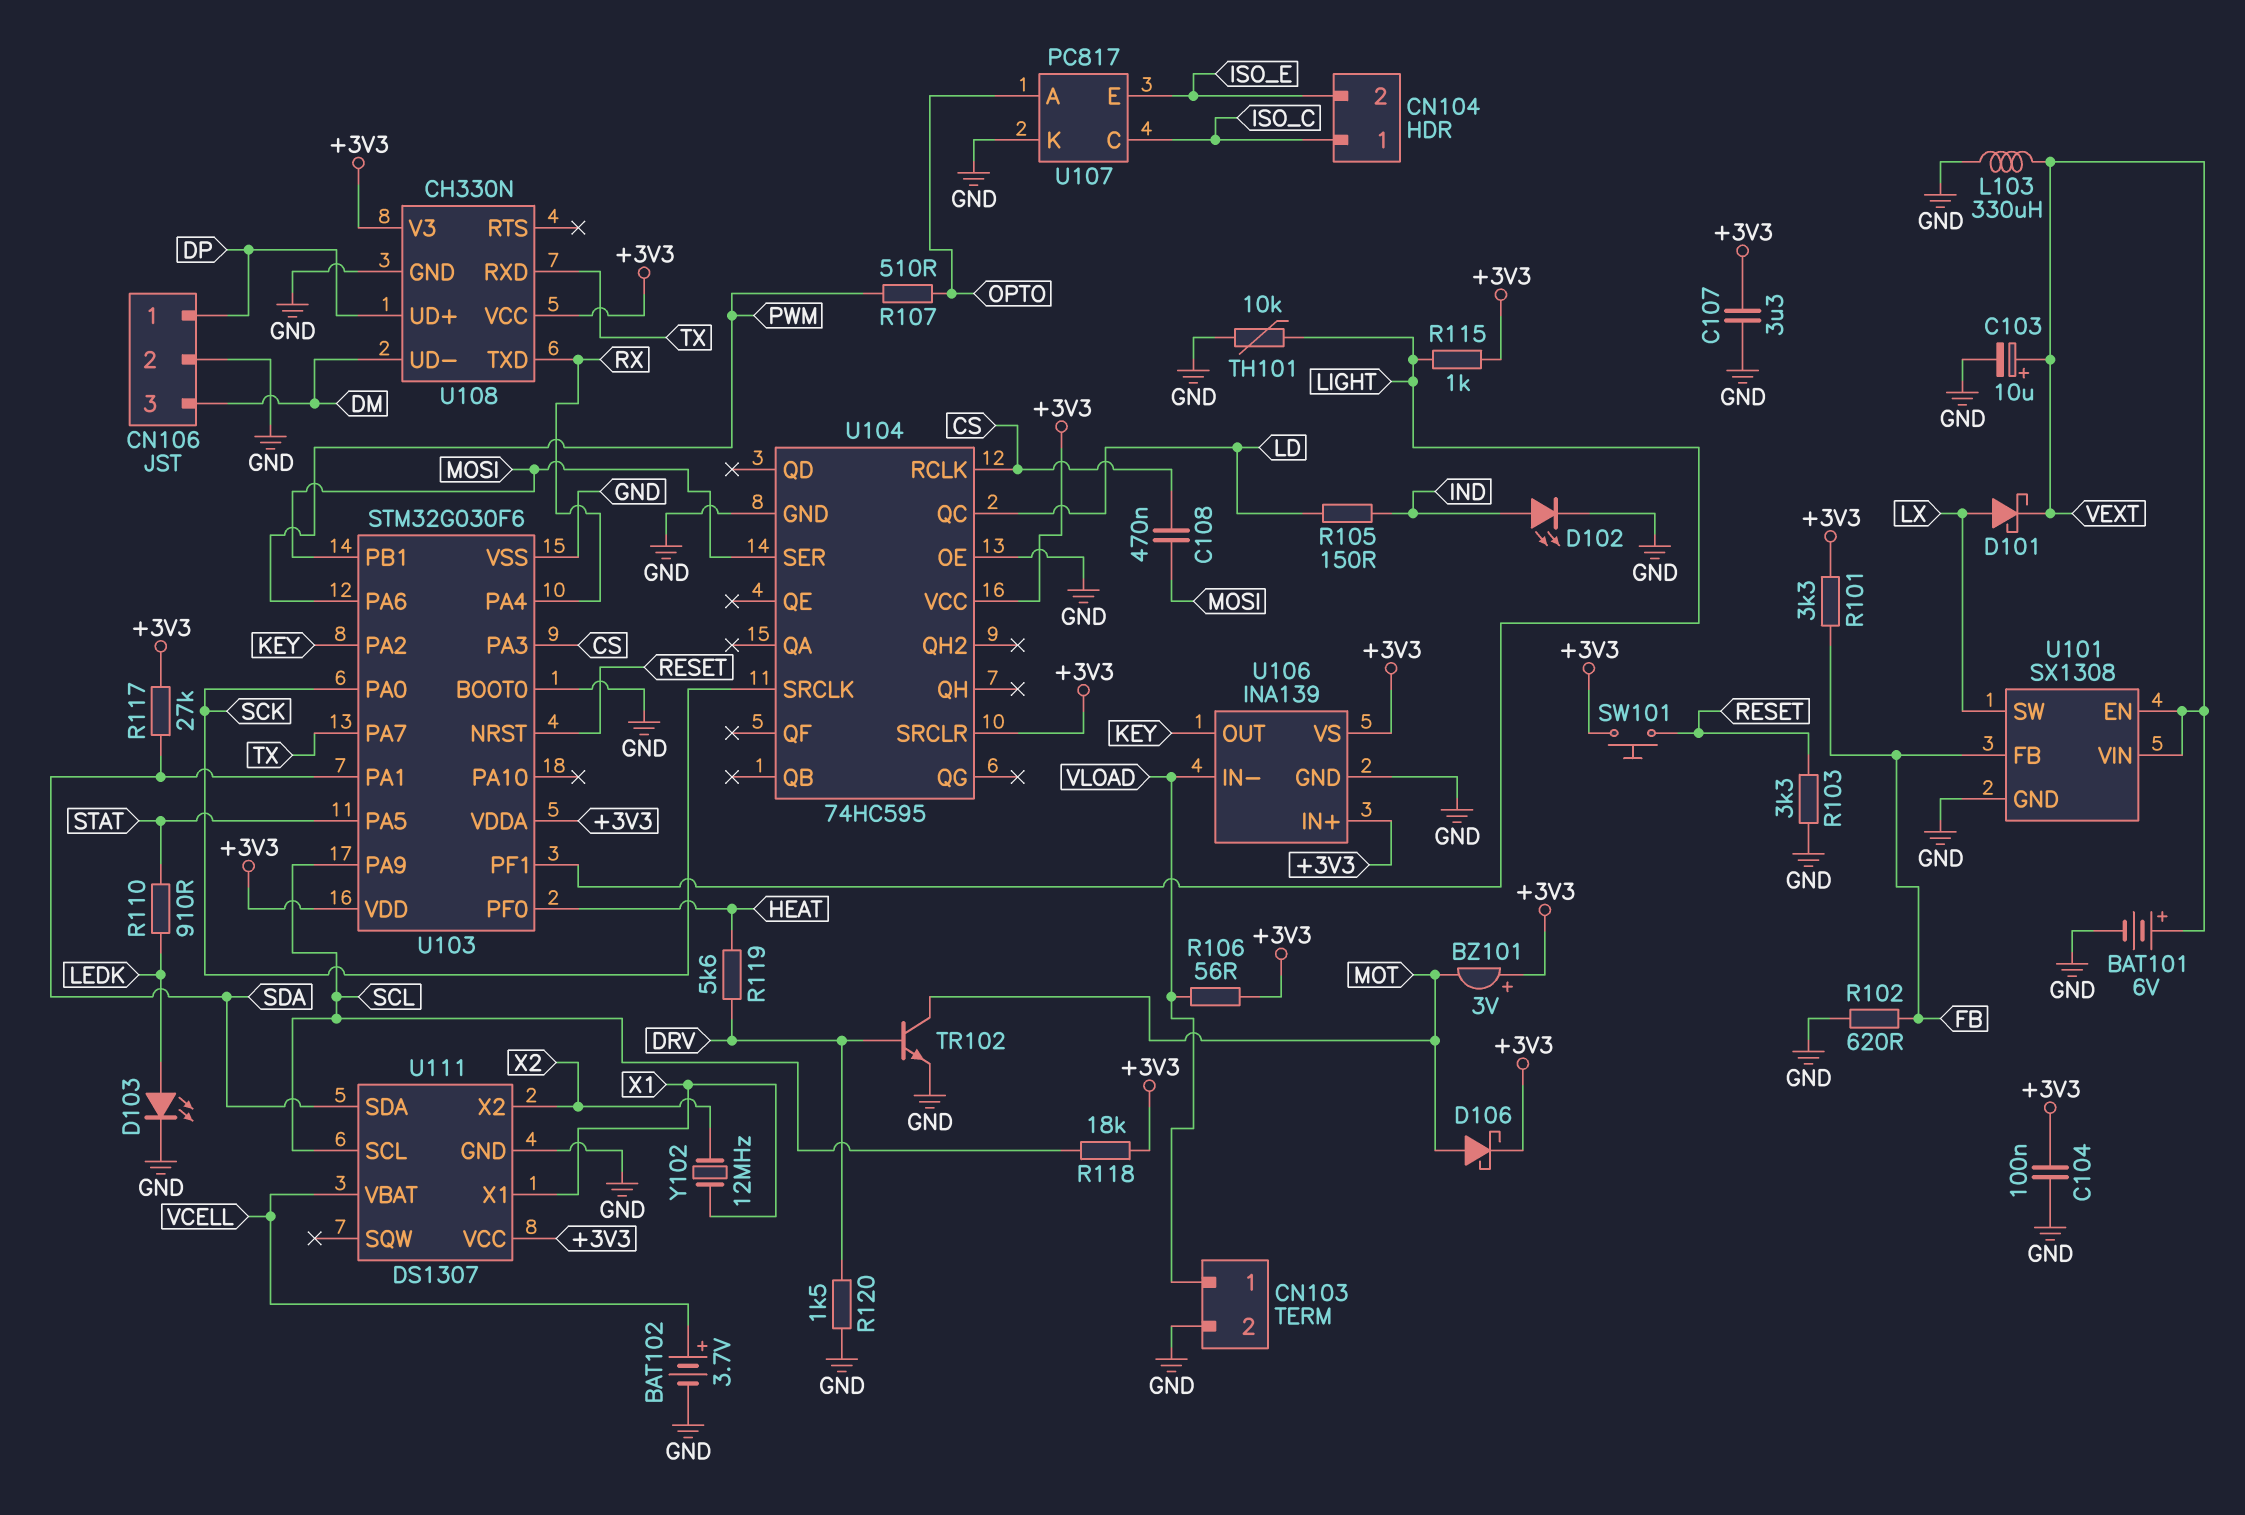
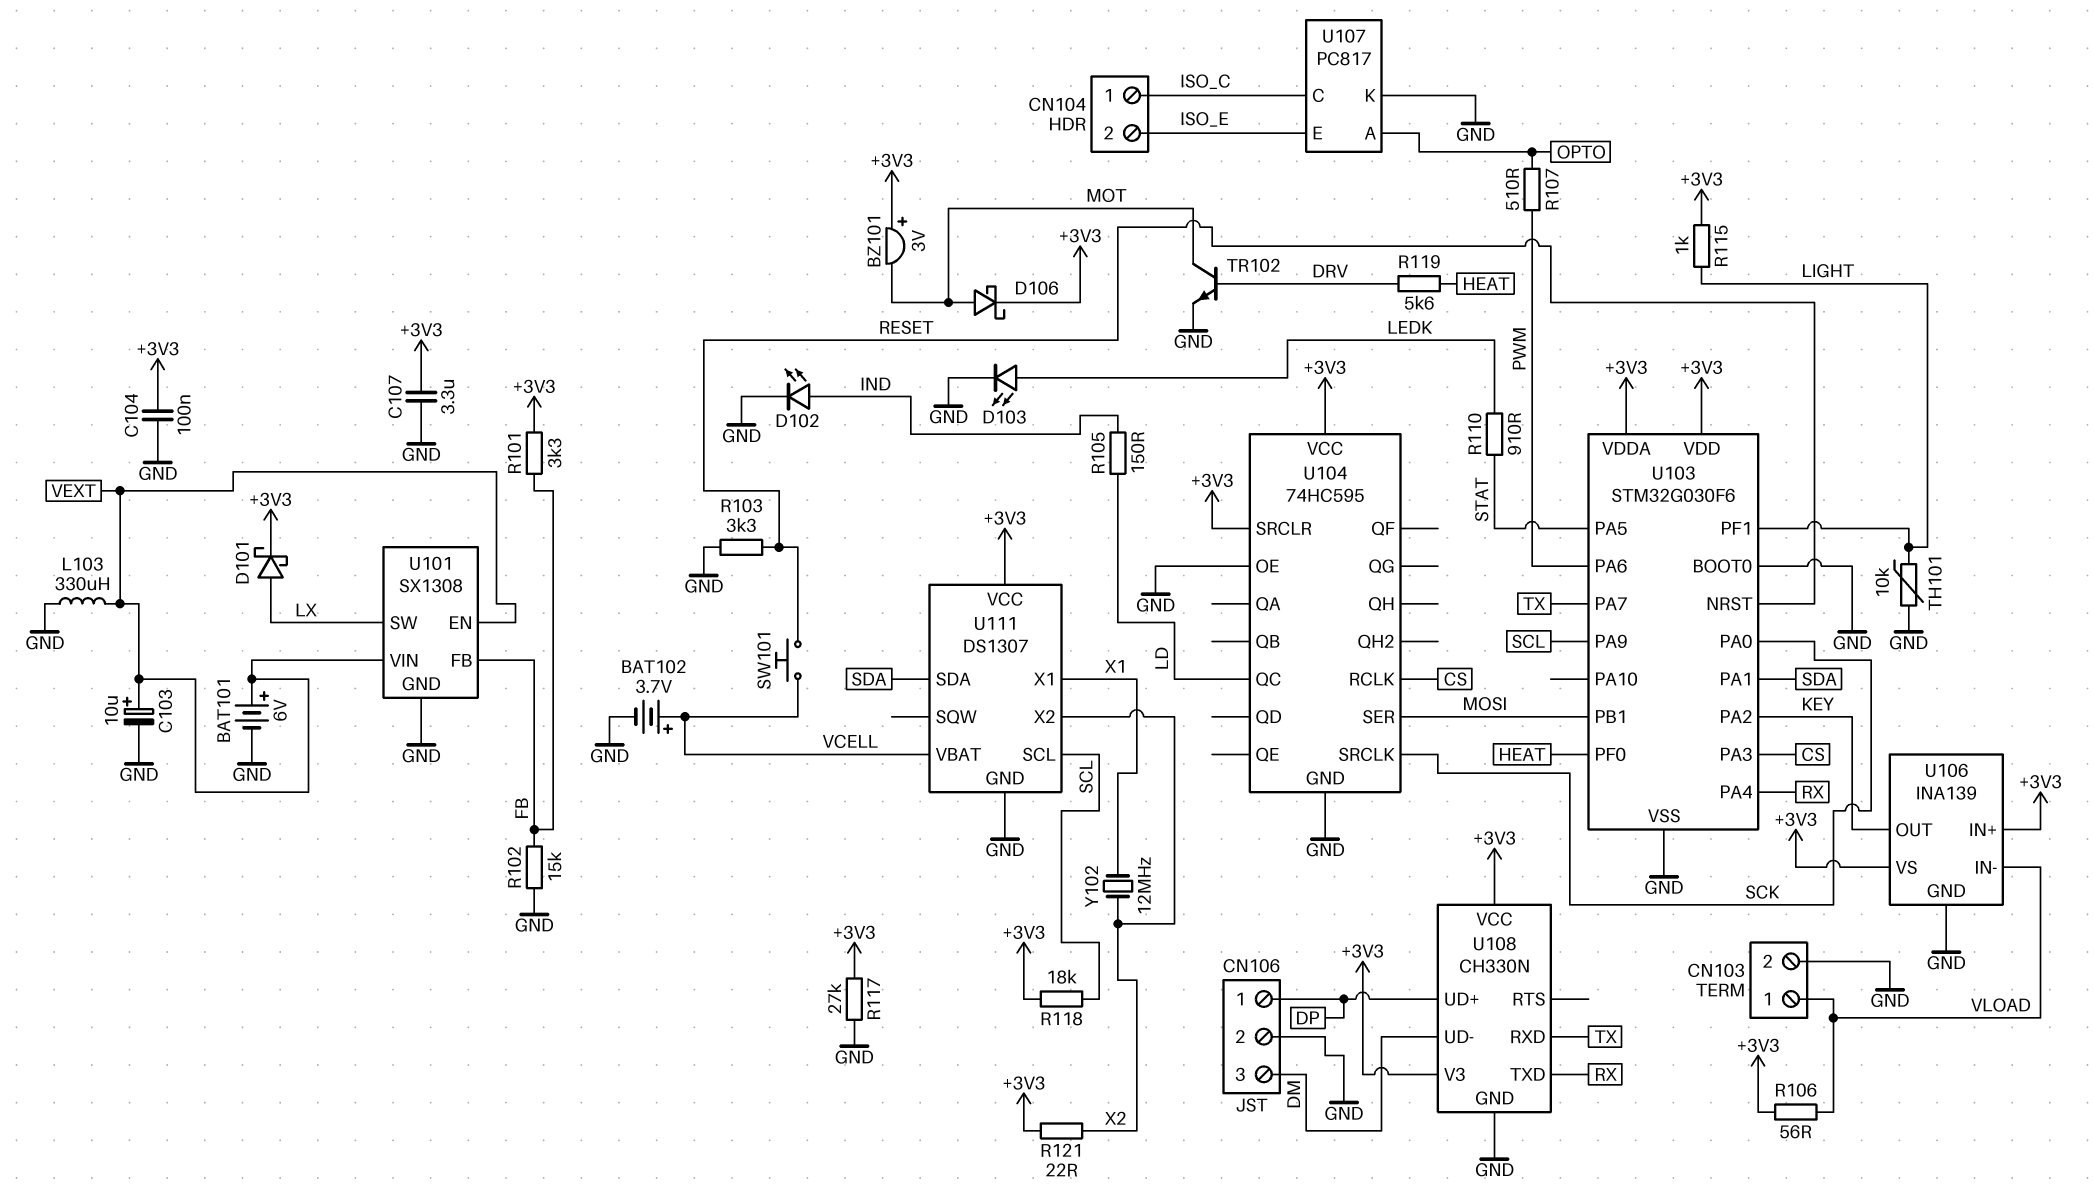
C108: 470nF (CS, MOSI) -> none
D101: schottky (A LX, K VEXT) -> schottky (A LX, K +3V3)
R102: 620 (FB, GND) -> 15k (FB, GND)
R117: 27k (+3V3, SDA) -> 27k (+3V3, GND)
R120: 1.5k (DRV, GND) -> none
R121: none -> 22 (+3V3, X2)
SW101: button (+3V3, RESET) -> button (RESET, VCELL)

